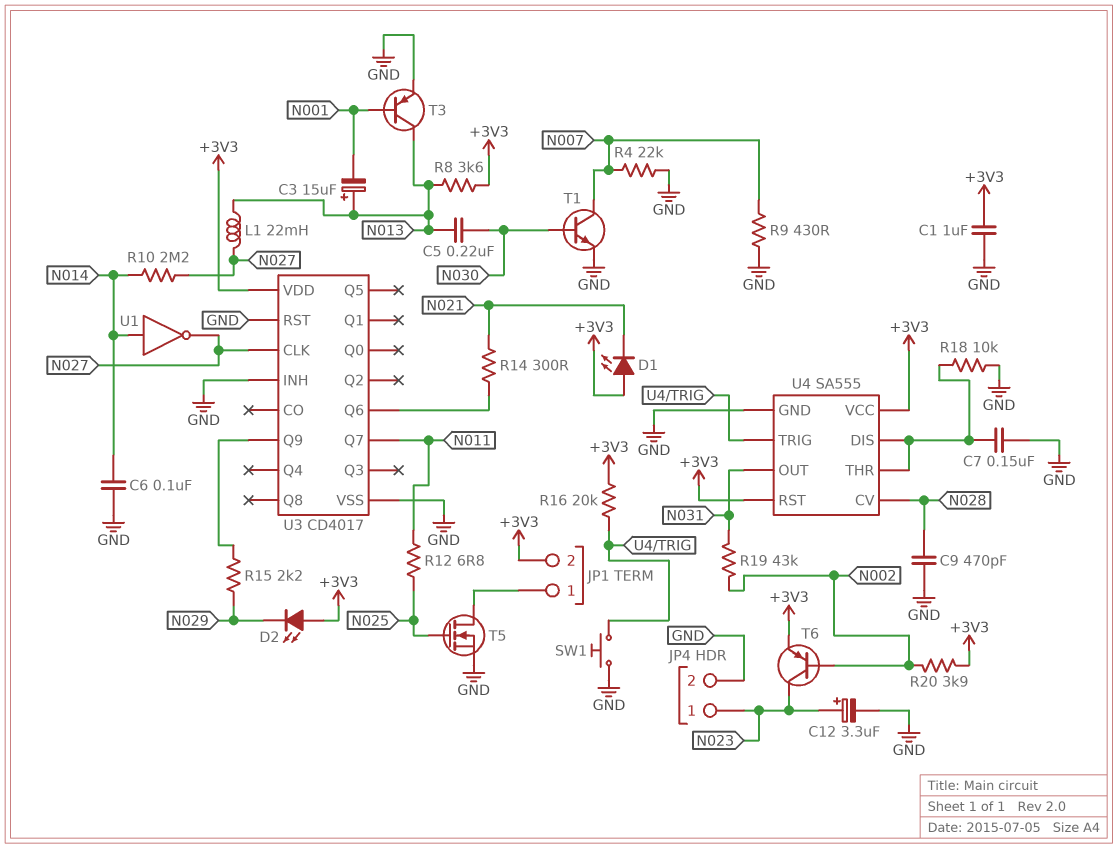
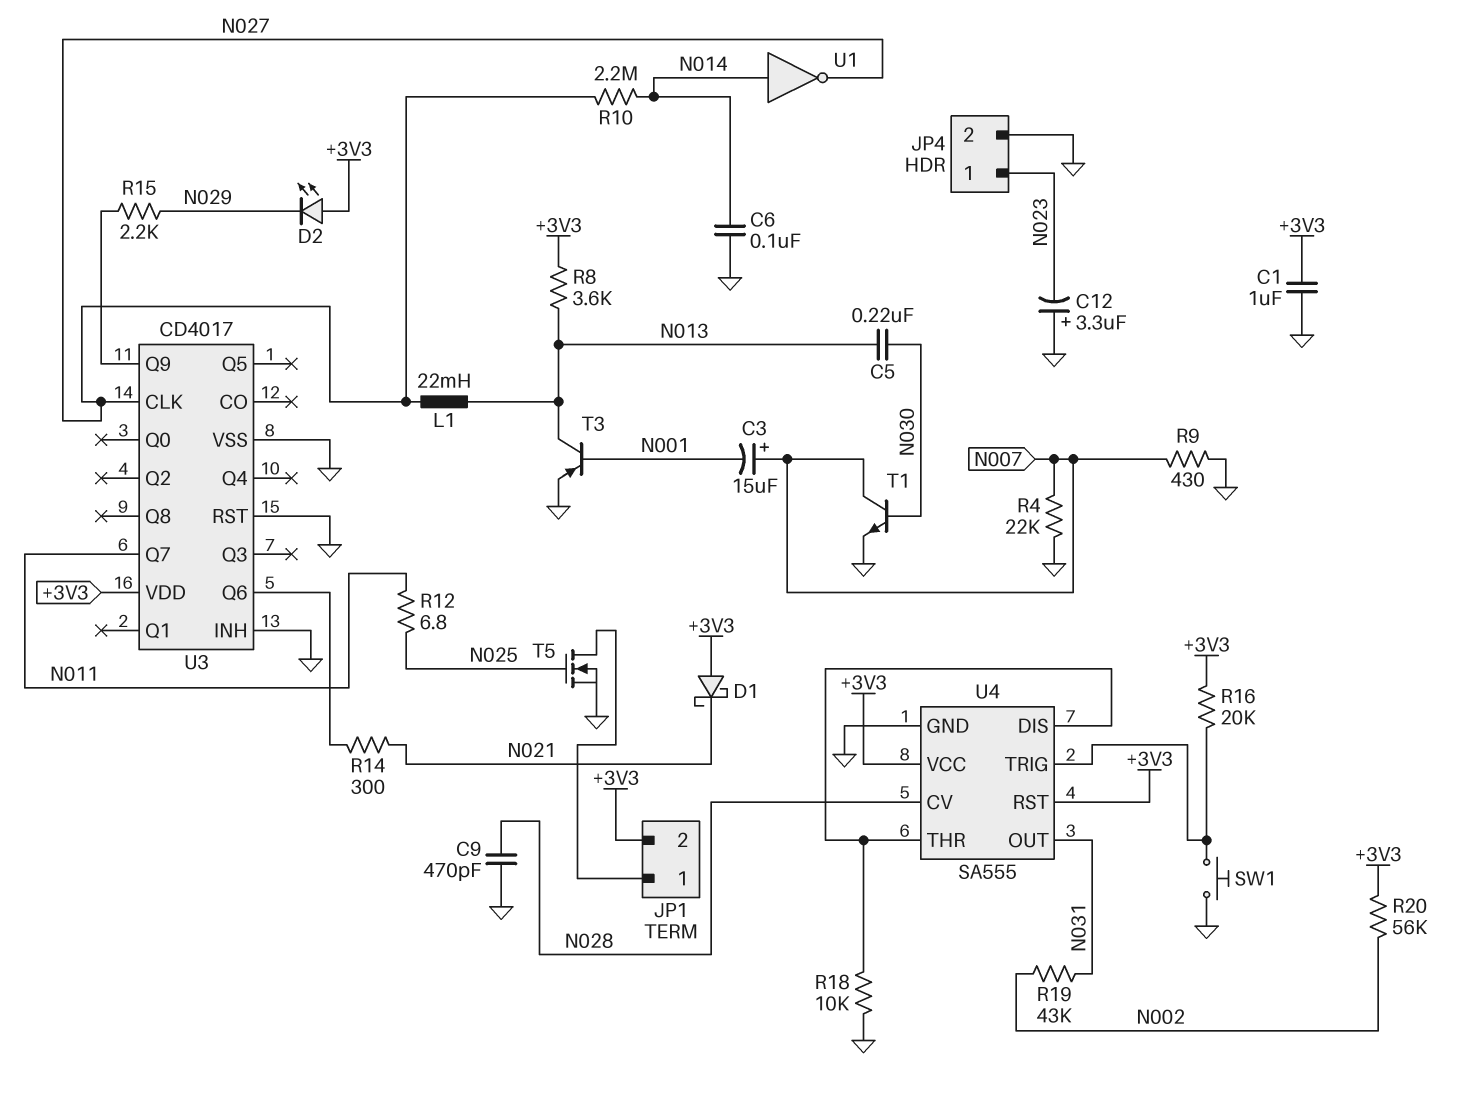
C3: 15uF (plus N013, minus N001) -> 15uF (plus N007, minus N001)
C7: 150nF (GND, U4/DIS) -> none
C12: 3.3uF (plus N023, minus GND) -> 3.3uF (plus GND, minus N023)
D1: LED (A +3V3, K N021) -> schottky (A +3V3, K N021)
R20: 3.9k (+3V3, N002) -> 56k (+3V3, N002)
T6: PNP (B N002, C N023, E +3V3) -> none

